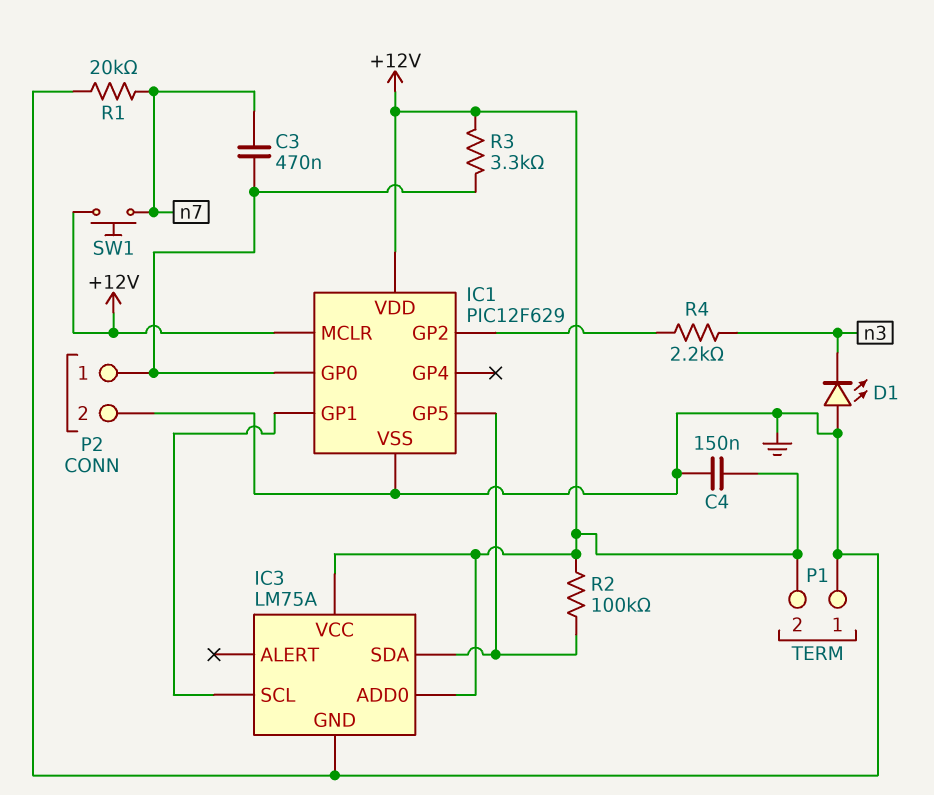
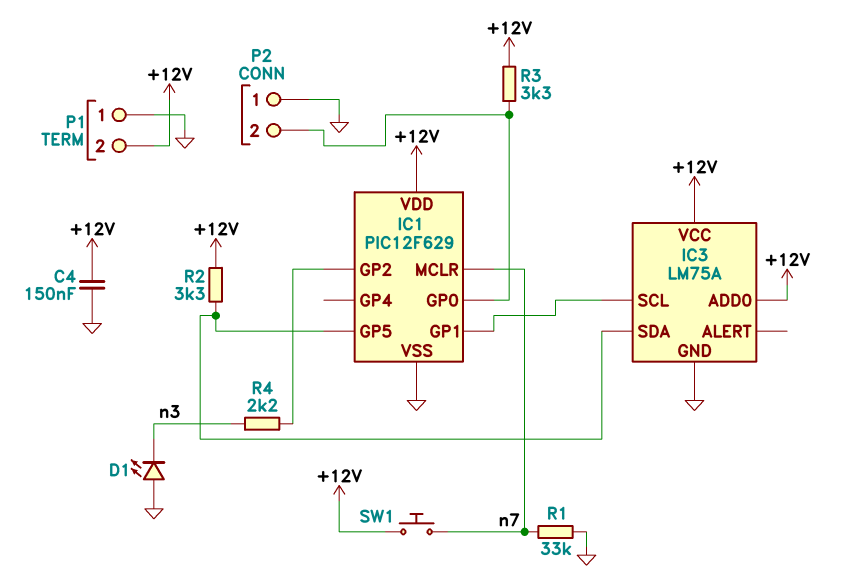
C3: 470nF (IC1/GP0, n7) -> none
IC1 pin MCLR: +12V -> n7
P2 pin 1: IC1/GP0 -> GND
P2 pin 2: GND -> IC1/GP0
R1: 20k (GND, n7) -> 33k (GND, n7)
R2: 100k (+12V, IC1/GP5) -> 3.3k (+12V, IC1/GP5)

